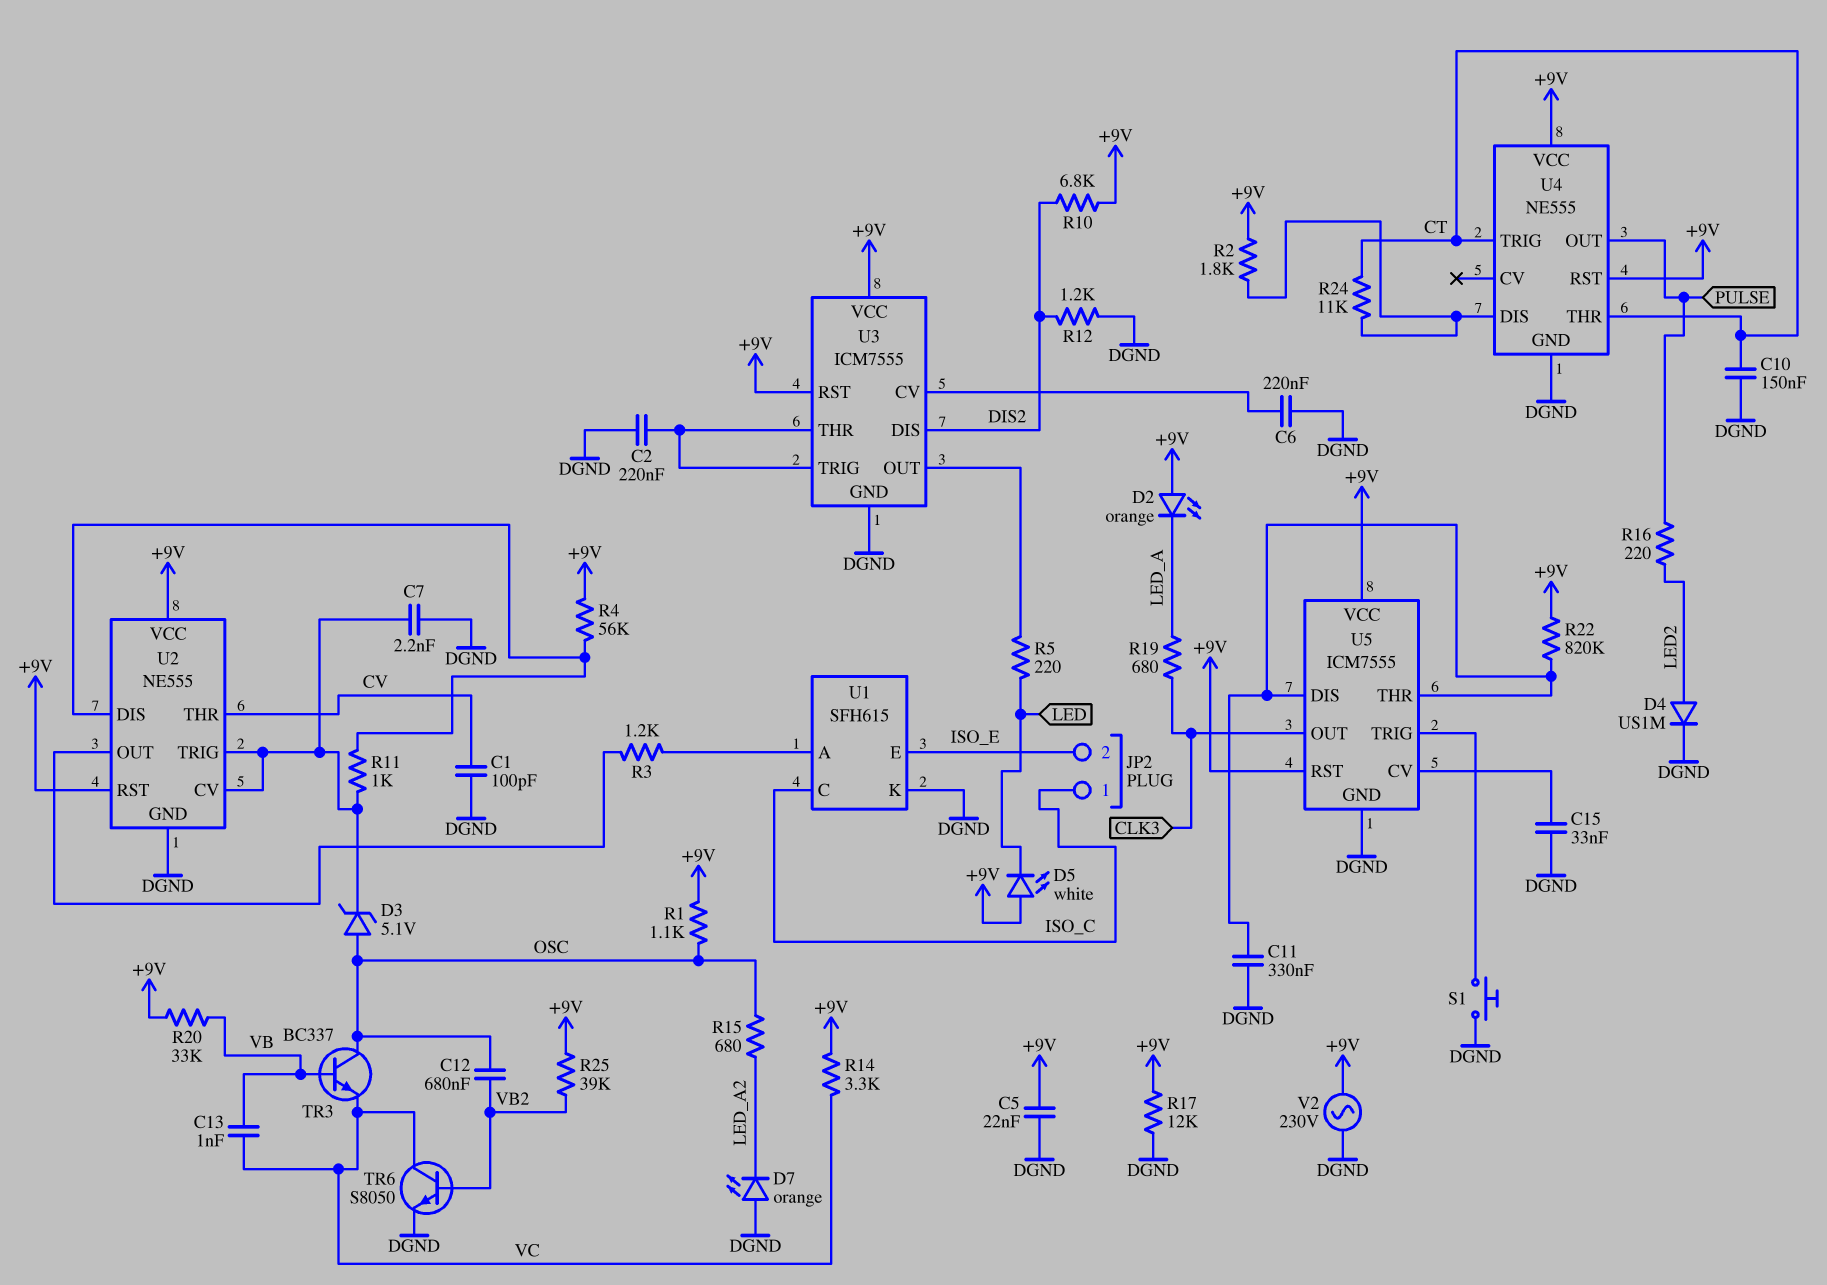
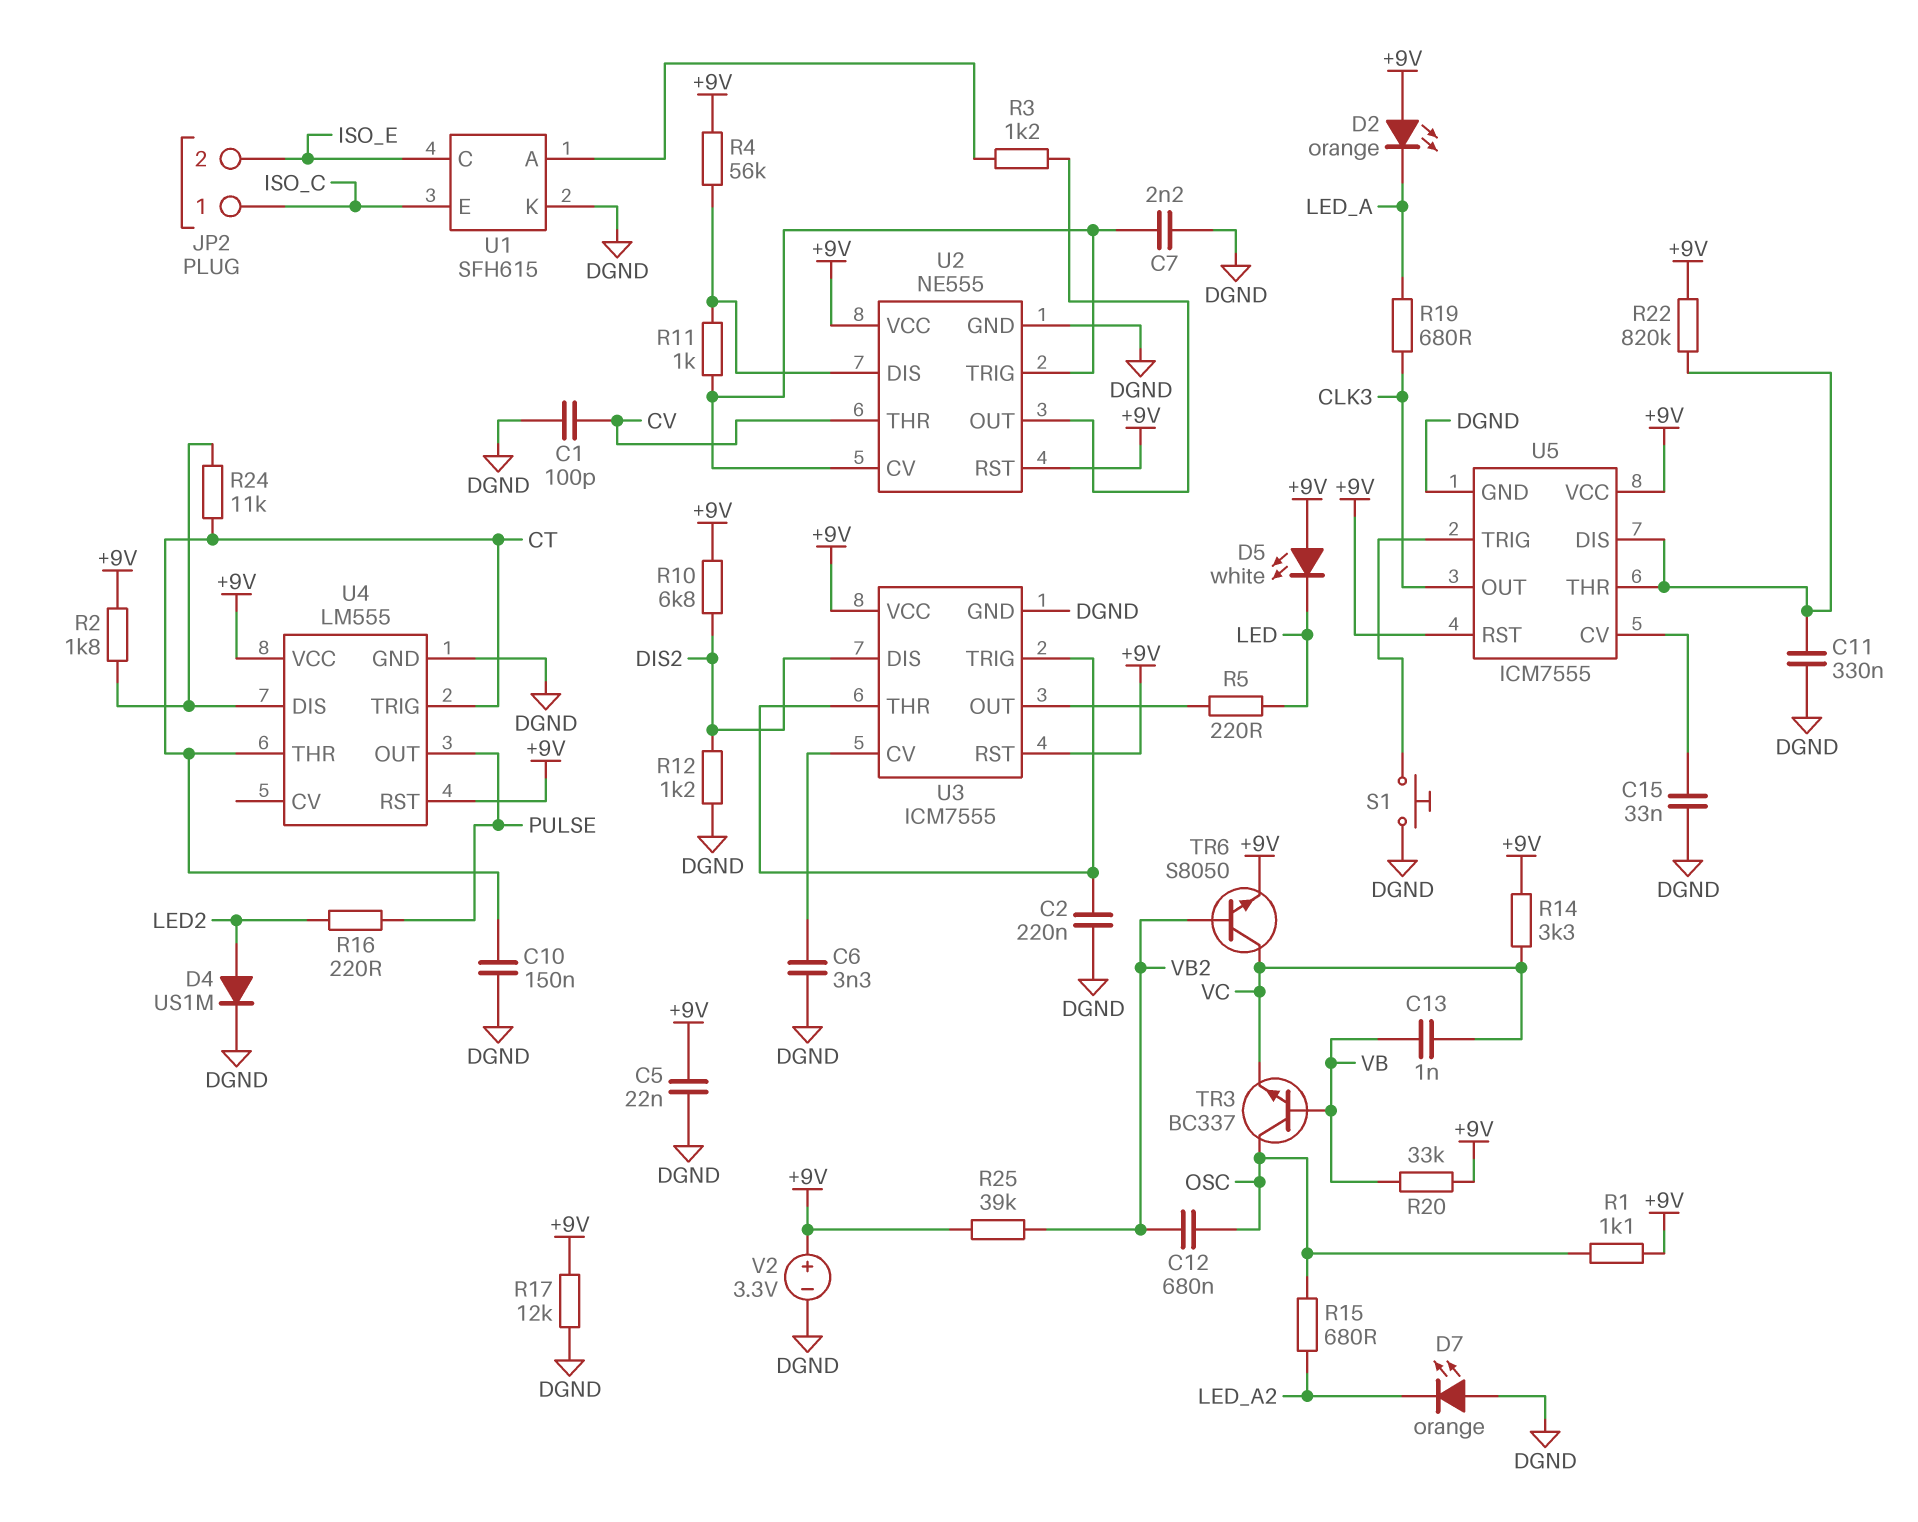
C6: 220nF (DGND, U3/CV) -> 3.3nF (DGND, U3/CV)
D3: zener 5.1V (A OSC, K U2/CV) -> none
TR6: NPN S8050 (B VB2, C VC, E DGND) -> NPN S8050 (B VB2, C VC, E +9V)
U1 pin C: ISO_C -> ISO_E
U1 pin E: ISO_E -> ISO_C
U4: NE555 -> LM555
V2: AC 230V (+9V, DGND) -> 3.3V (plus +9V, minus DGND)

